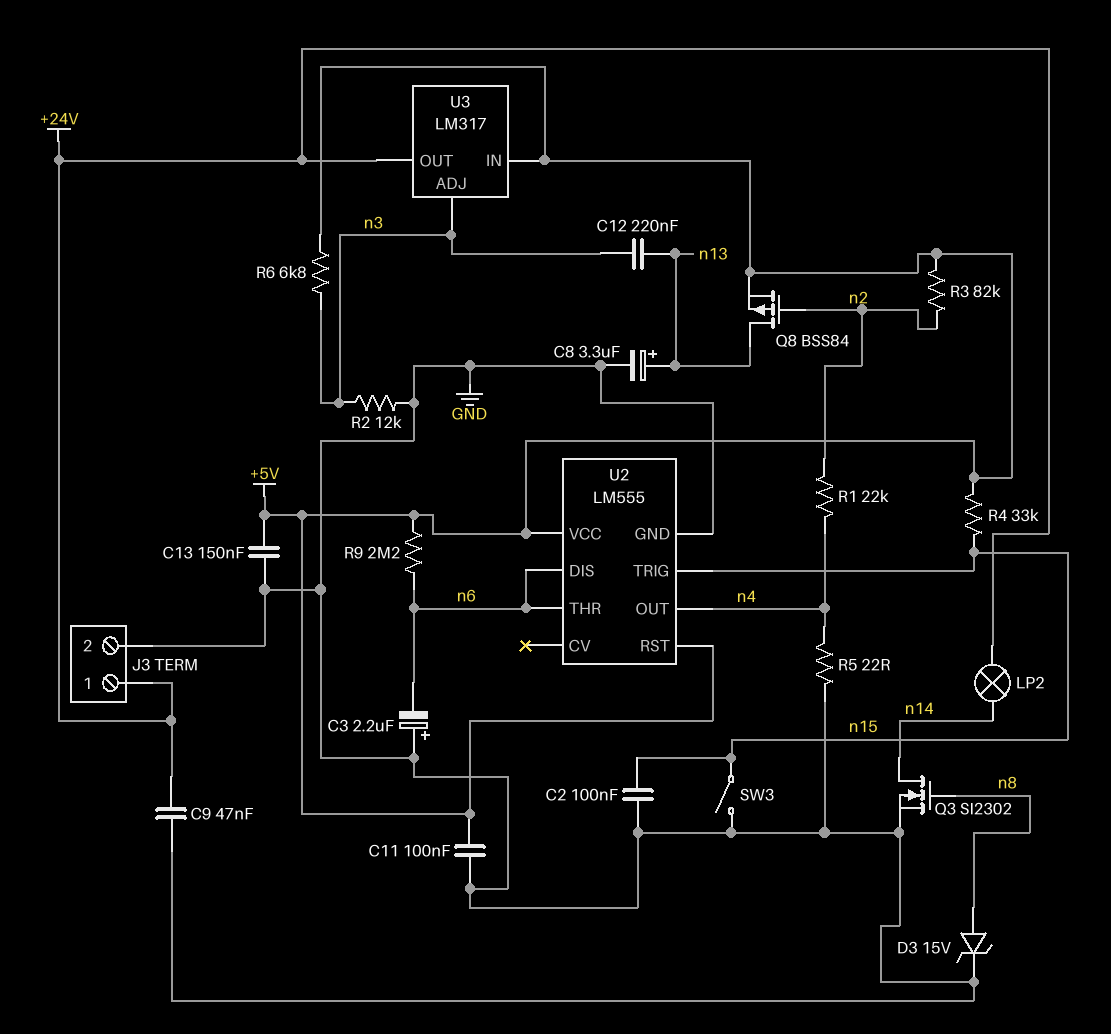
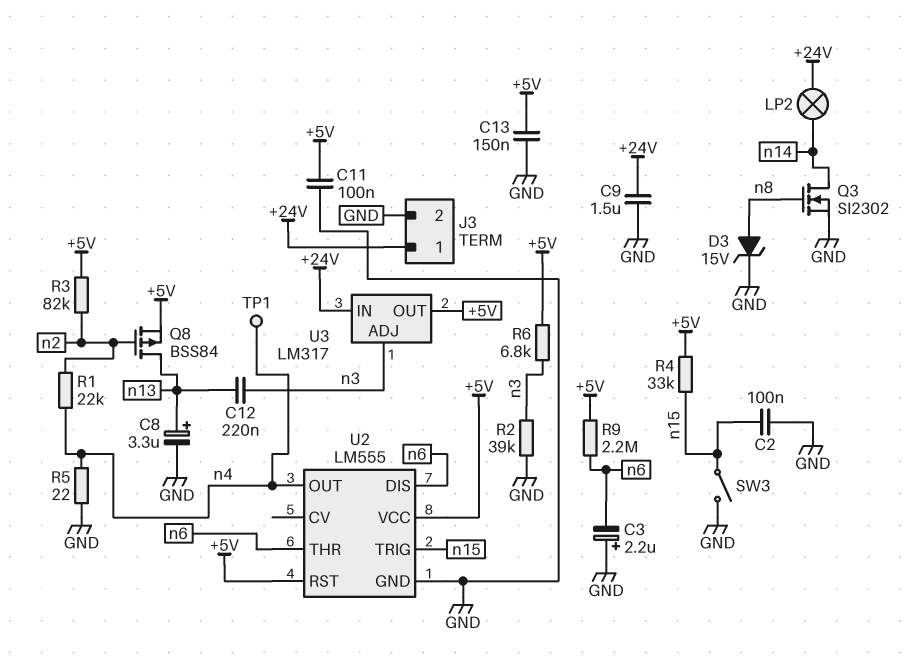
C9: 47nF (+24V, GND) -> 1.5uF (+24V, GND)
R2: 12k (GND, n3) -> 39k (GND, n3)
TP1: none -> test point (n4)
U3 pin IN: +5V -> +24V
U3 pin OUT: +24V -> +5V

